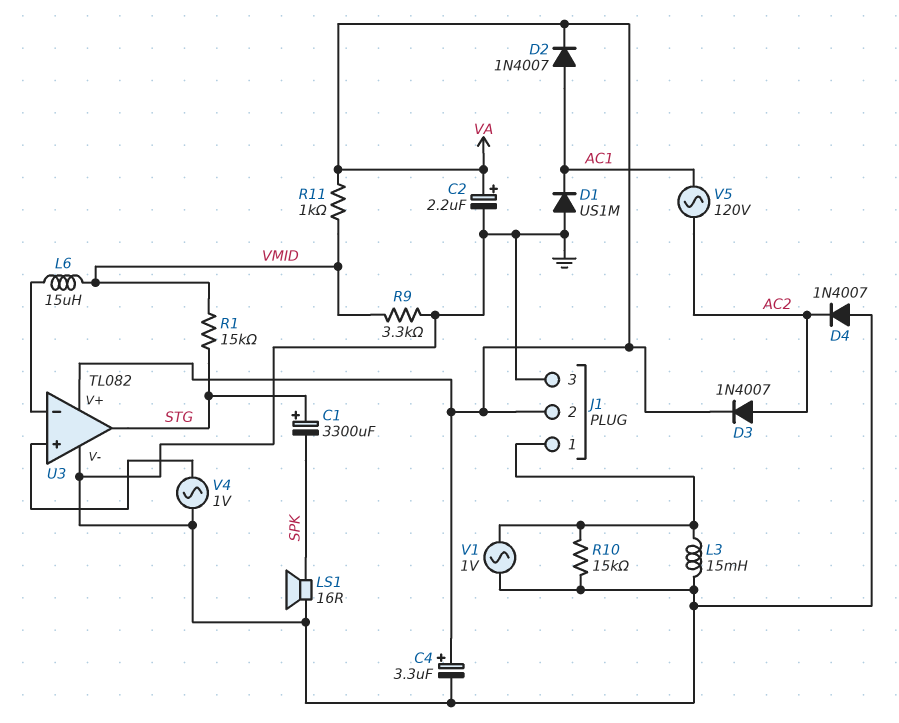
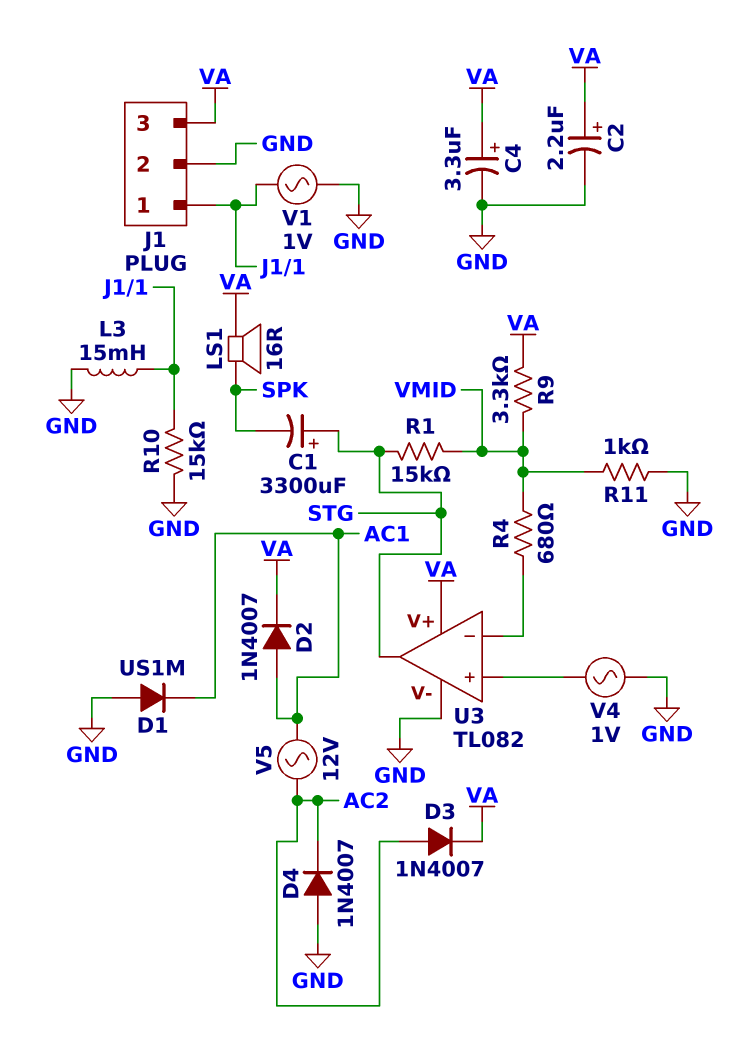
J1 pin 2: VA -> GND
J1 pin 3: GND -> VA
L6: 15uH (U3/in-, VMID) -> none
LS1: speaker 16R (GND, SPK) -> speaker 16R (SPK, VA)
R4: none -> 680 (U3/in-, VMID)
R9: 3.3k (GND, VMID) -> 3.3k (VA, VMID)
R11: 1k (VA, VMID) -> 1k (GND, VMID)
V5: AC 120V (AC1, AC2) -> AC 12V (AC1, AC2)

